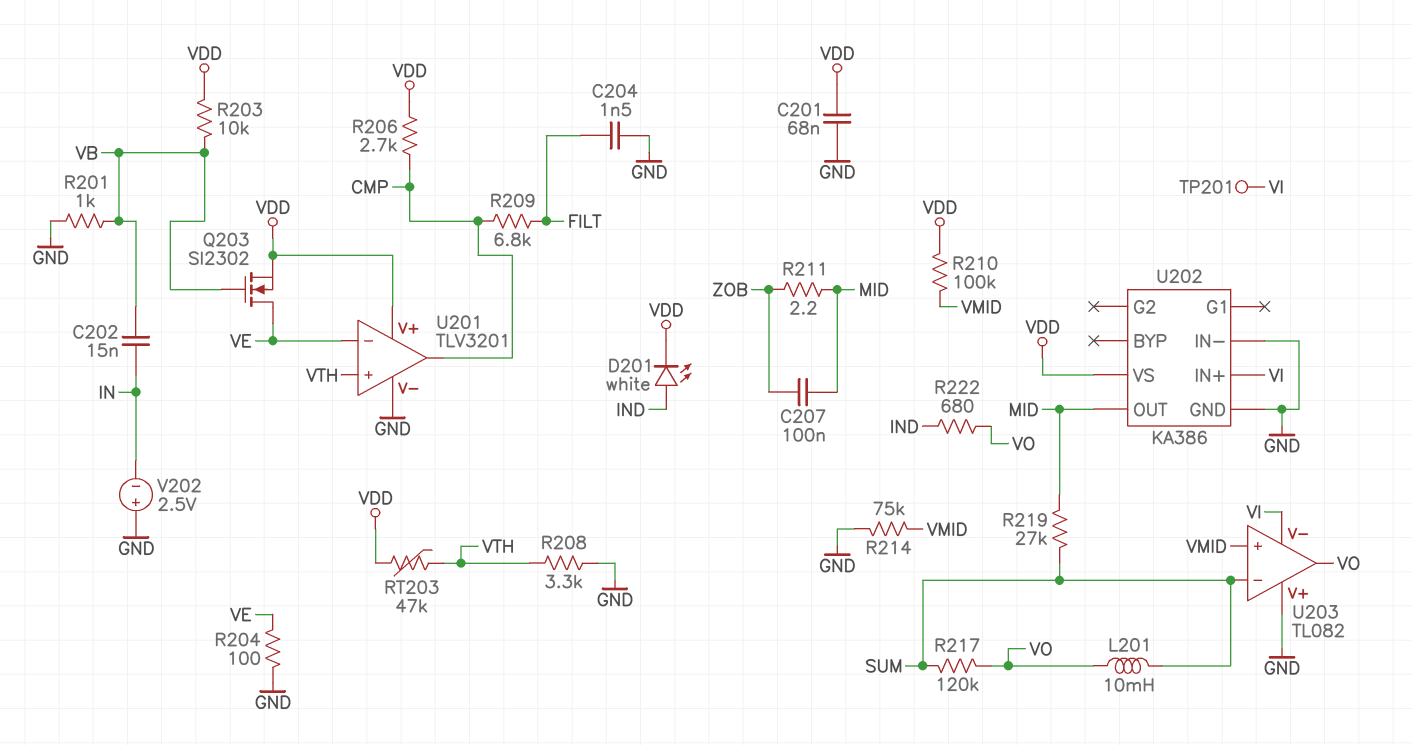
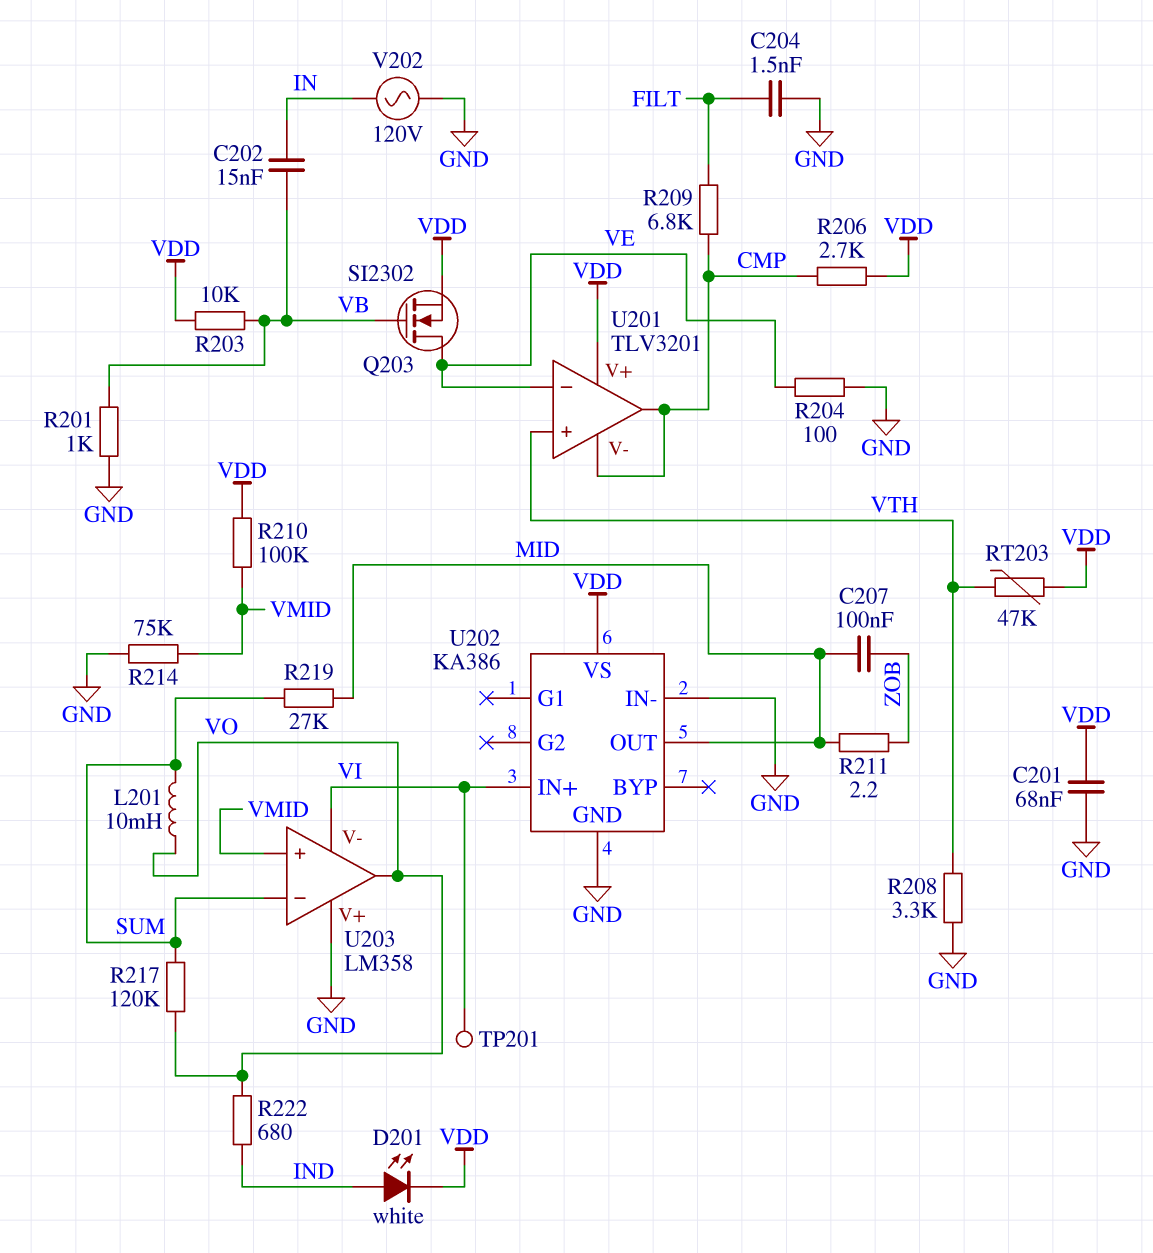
U201 pin V-: GND -> CMP
U203: TL082 -> LM358
V202: 2.5V (plus GND, minus IN) -> AC 120V (GND, IN)

